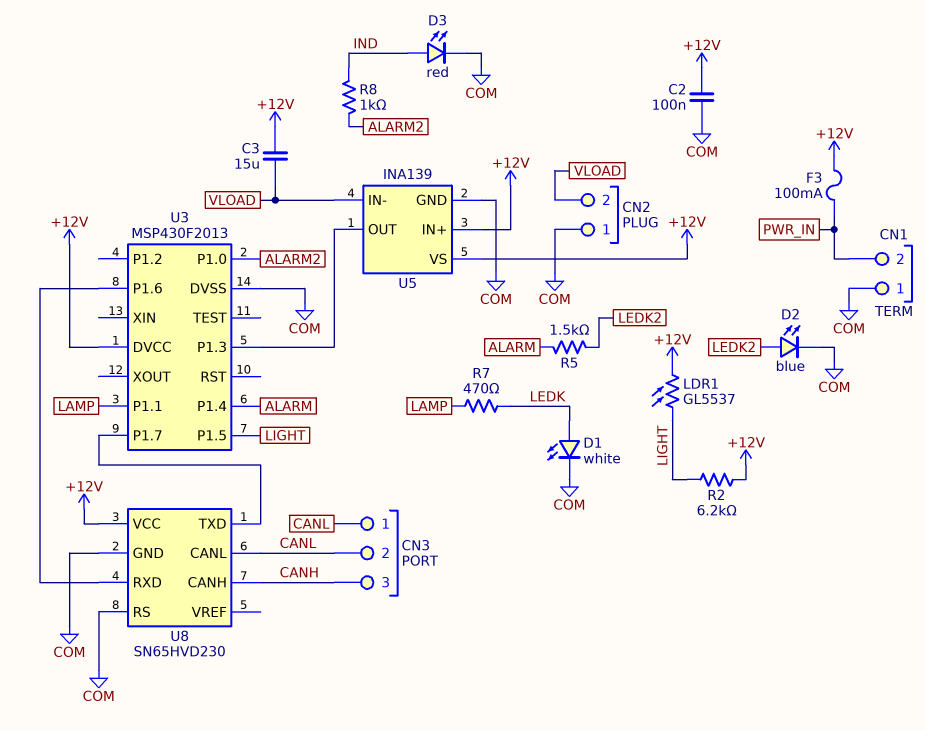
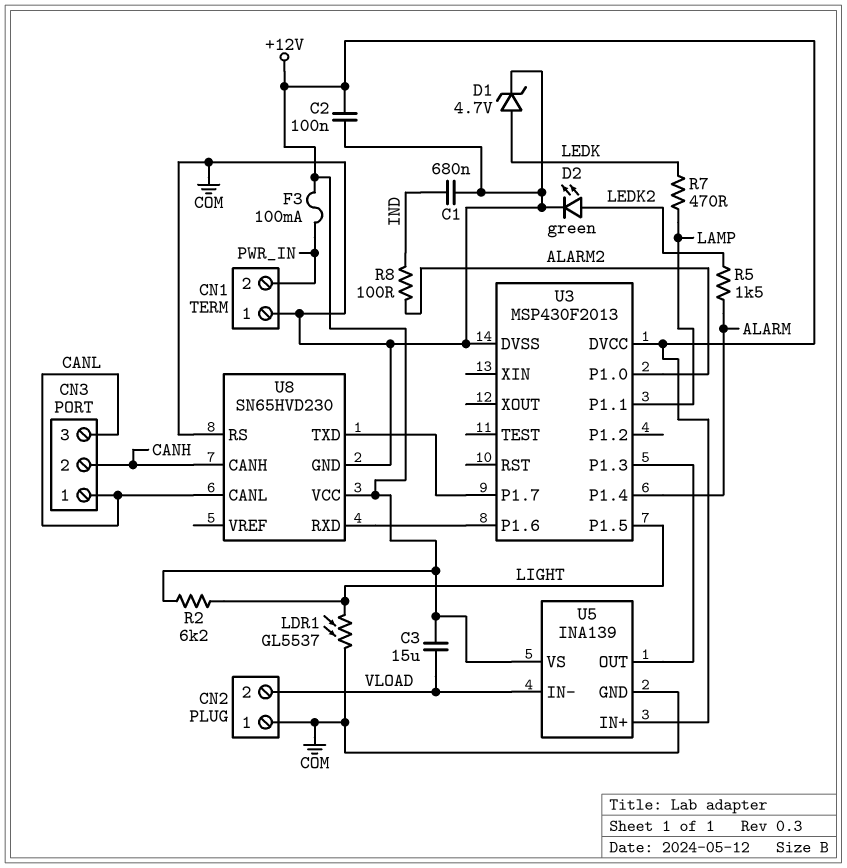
C1: none -> 680nF (COM, IND)
CN3 pin 2: CANL -> CANH
CN3 pin 3: CANH -> CANL
D1: LED white (A LEDK, K COM) -> zener 4.7V (A LEDK, K COM)
D2: LED blue (A LEDK2, K COM) -> LED green (A LEDK2, K COM)
D3: LED red (A IND, K COM) -> none
LDR1: GL5537 (+12V, LIGHT) -> GL5537 (COM, LIGHT)
R8: 1k (ALARM2, IND) -> 100 (ALARM2, IND)

